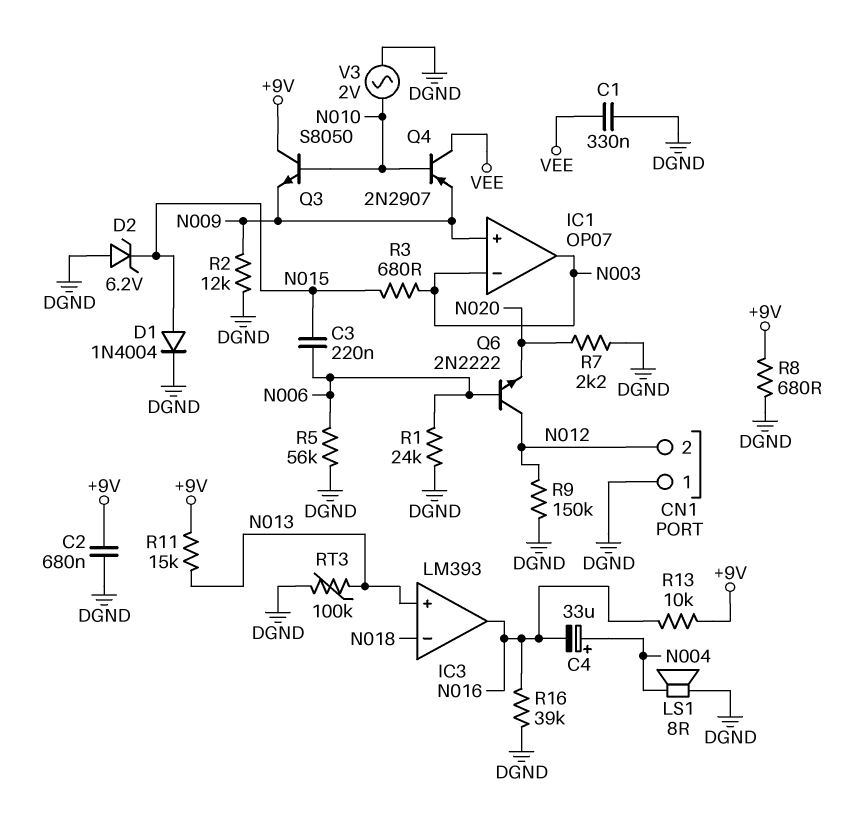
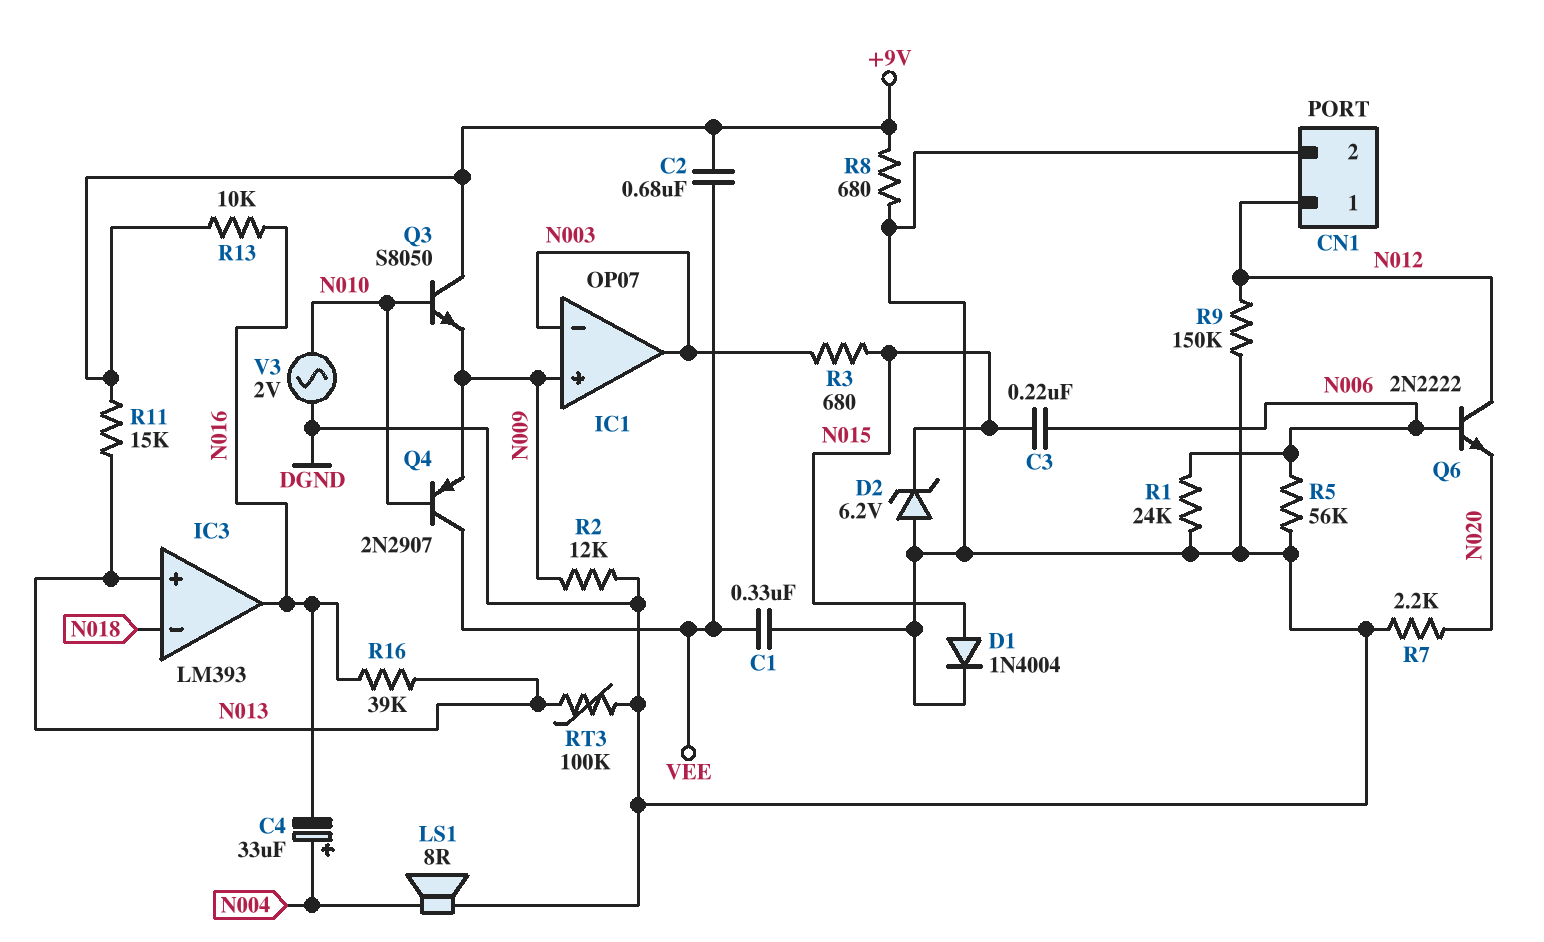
C2: 680nF (+9V, DGND) -> 680nF (+9V, VEE)
CN1 pin 1: DGND -> N012
CN1 pin 2: N012 -> DGND
R16: 39k (DGND, N016) -> 39k (N013, N016)

